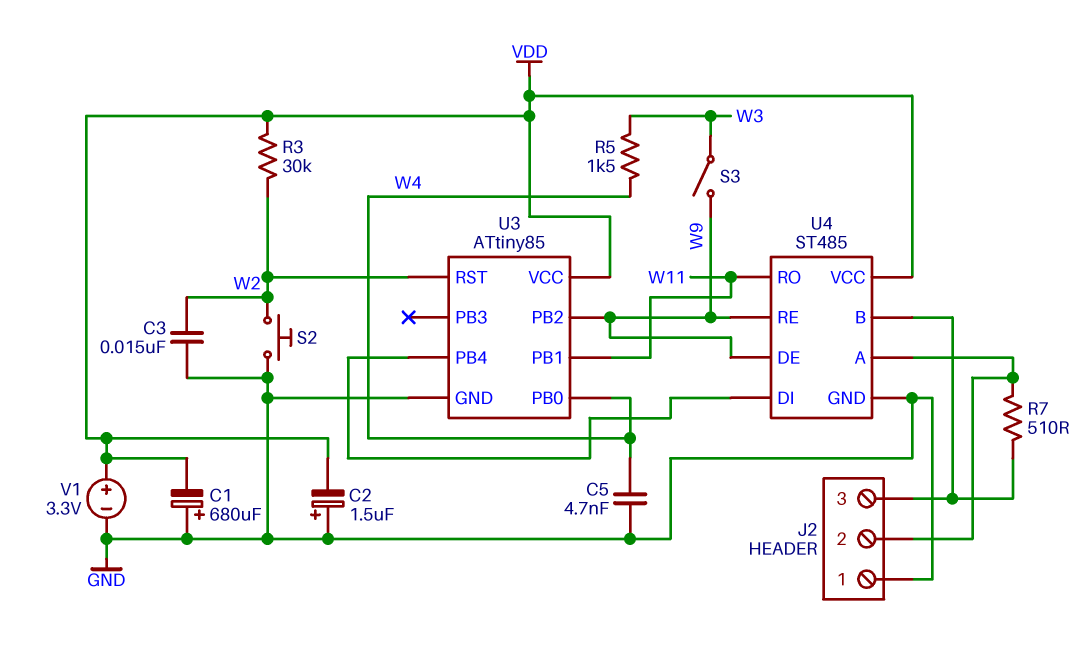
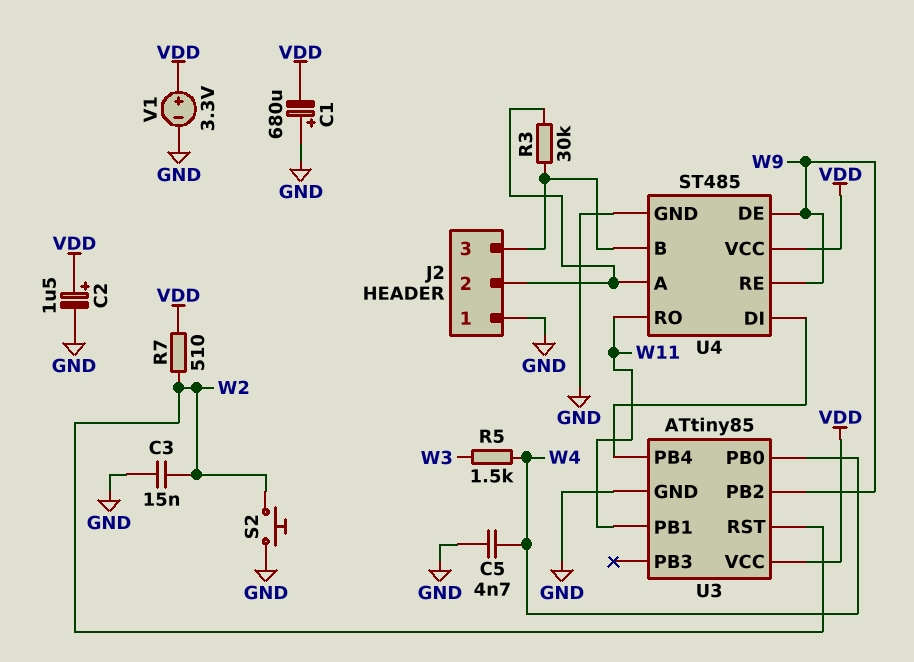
C2: 1.5uF (plus GND, minus VDD) -> 1.5uF (plus VDD, minus GND)
R3: 30k (VDD, W2) -> 30k (J2/2, J2/3)
R7: 510 (J2/2, J2/3) -> 510 (VDD, W2)
S3: switch (W3, W9) -> none

